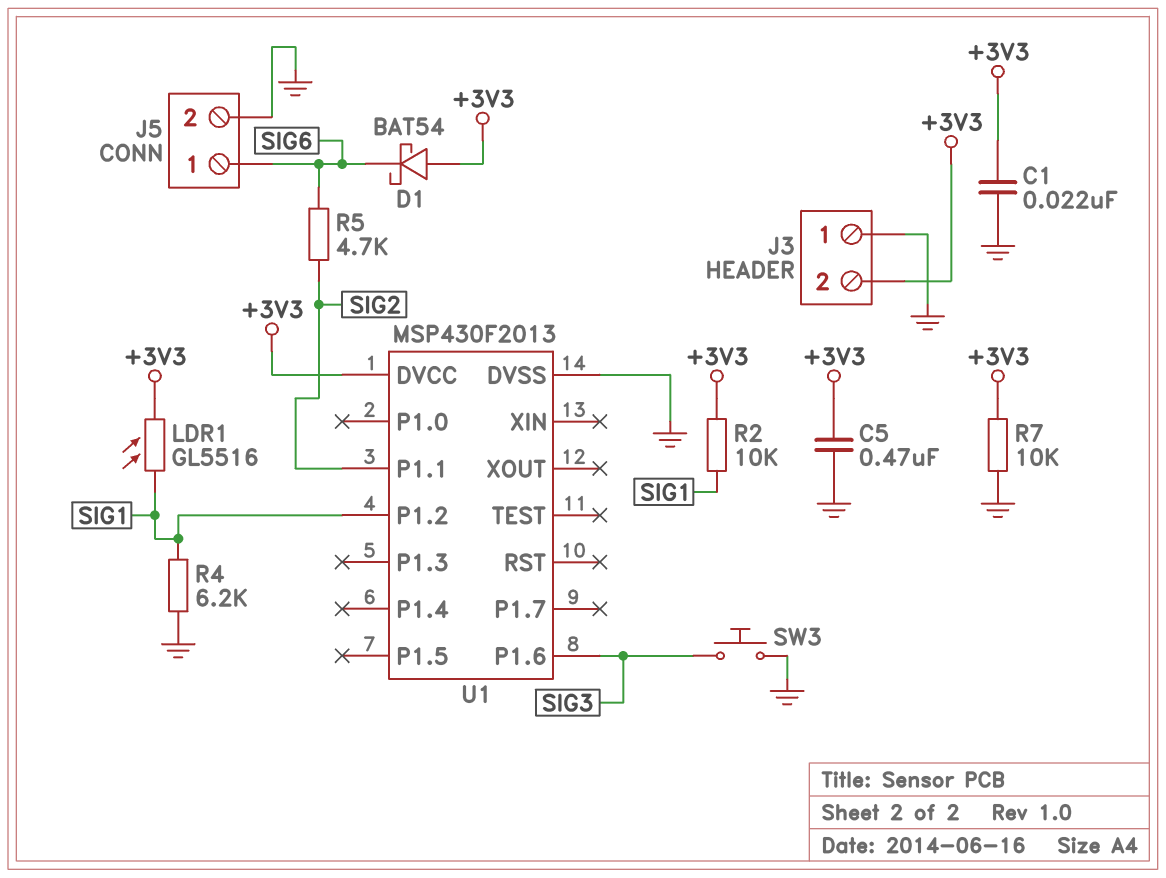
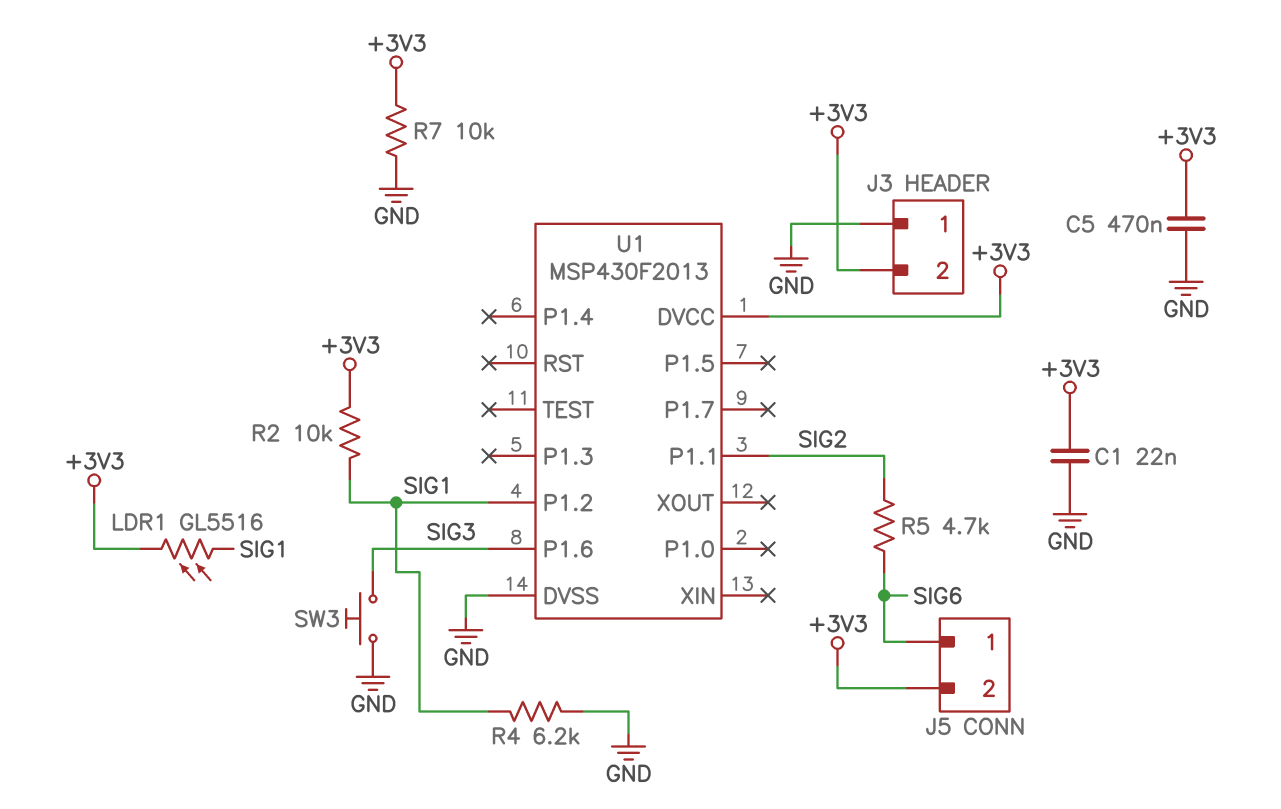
D1: schottky BAT54 (A +3V3, K SIG6) -> none
J5 pin 2: GND -> +3V3

